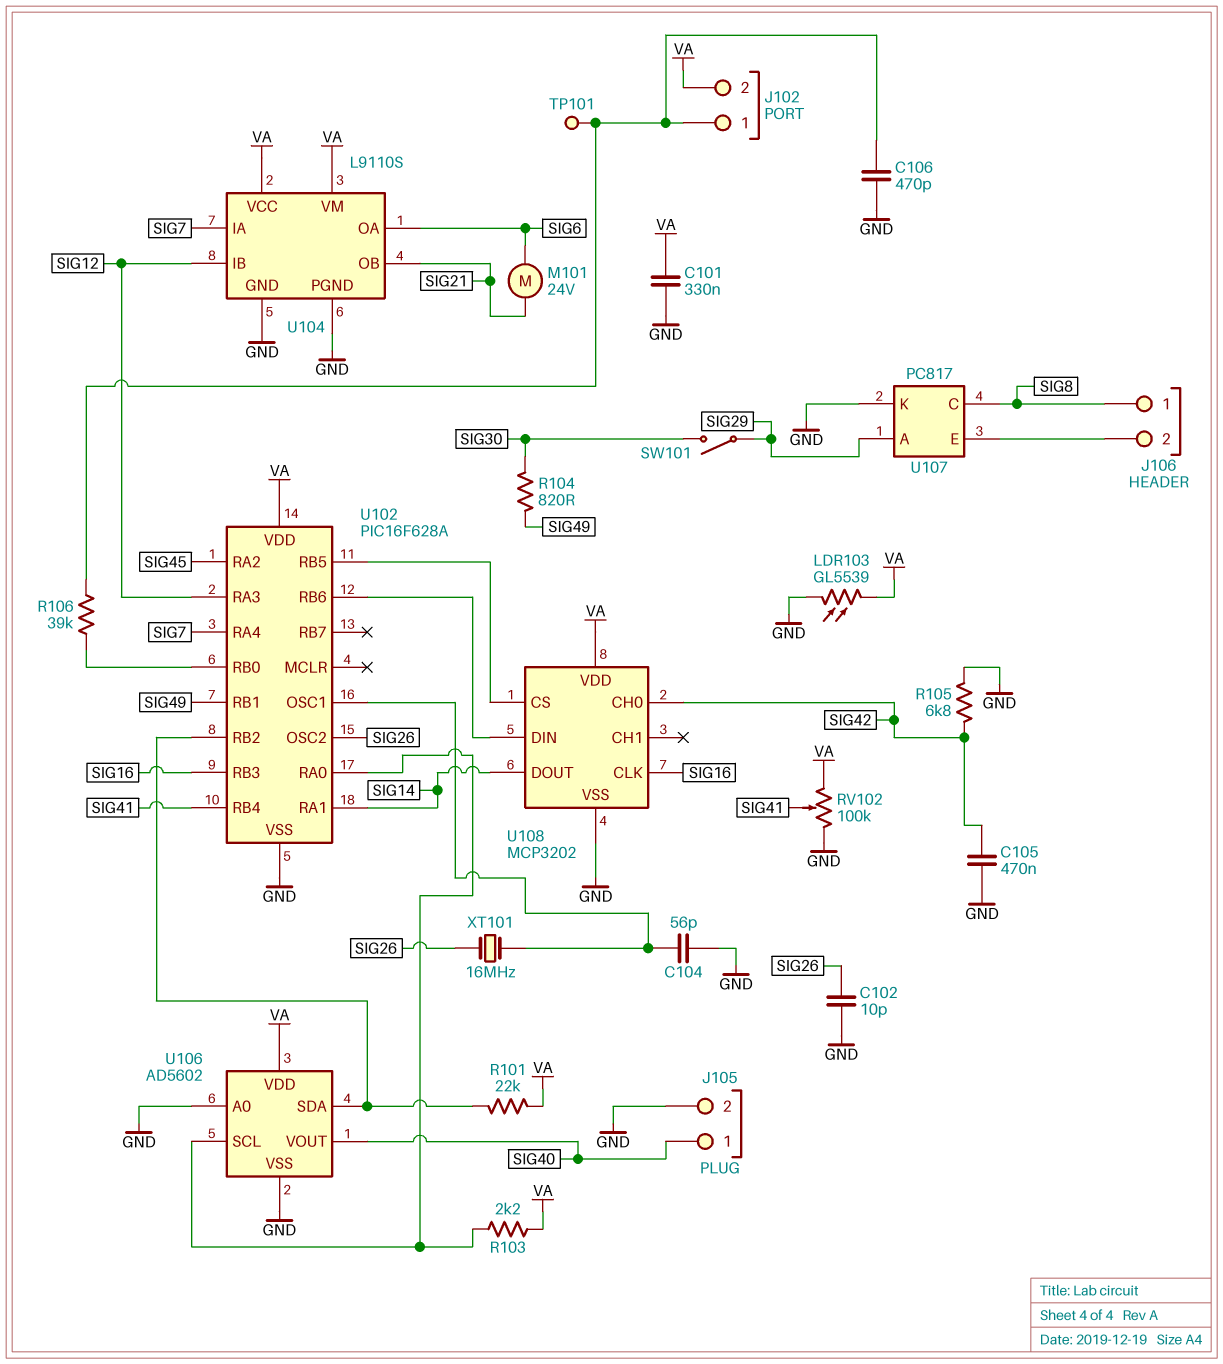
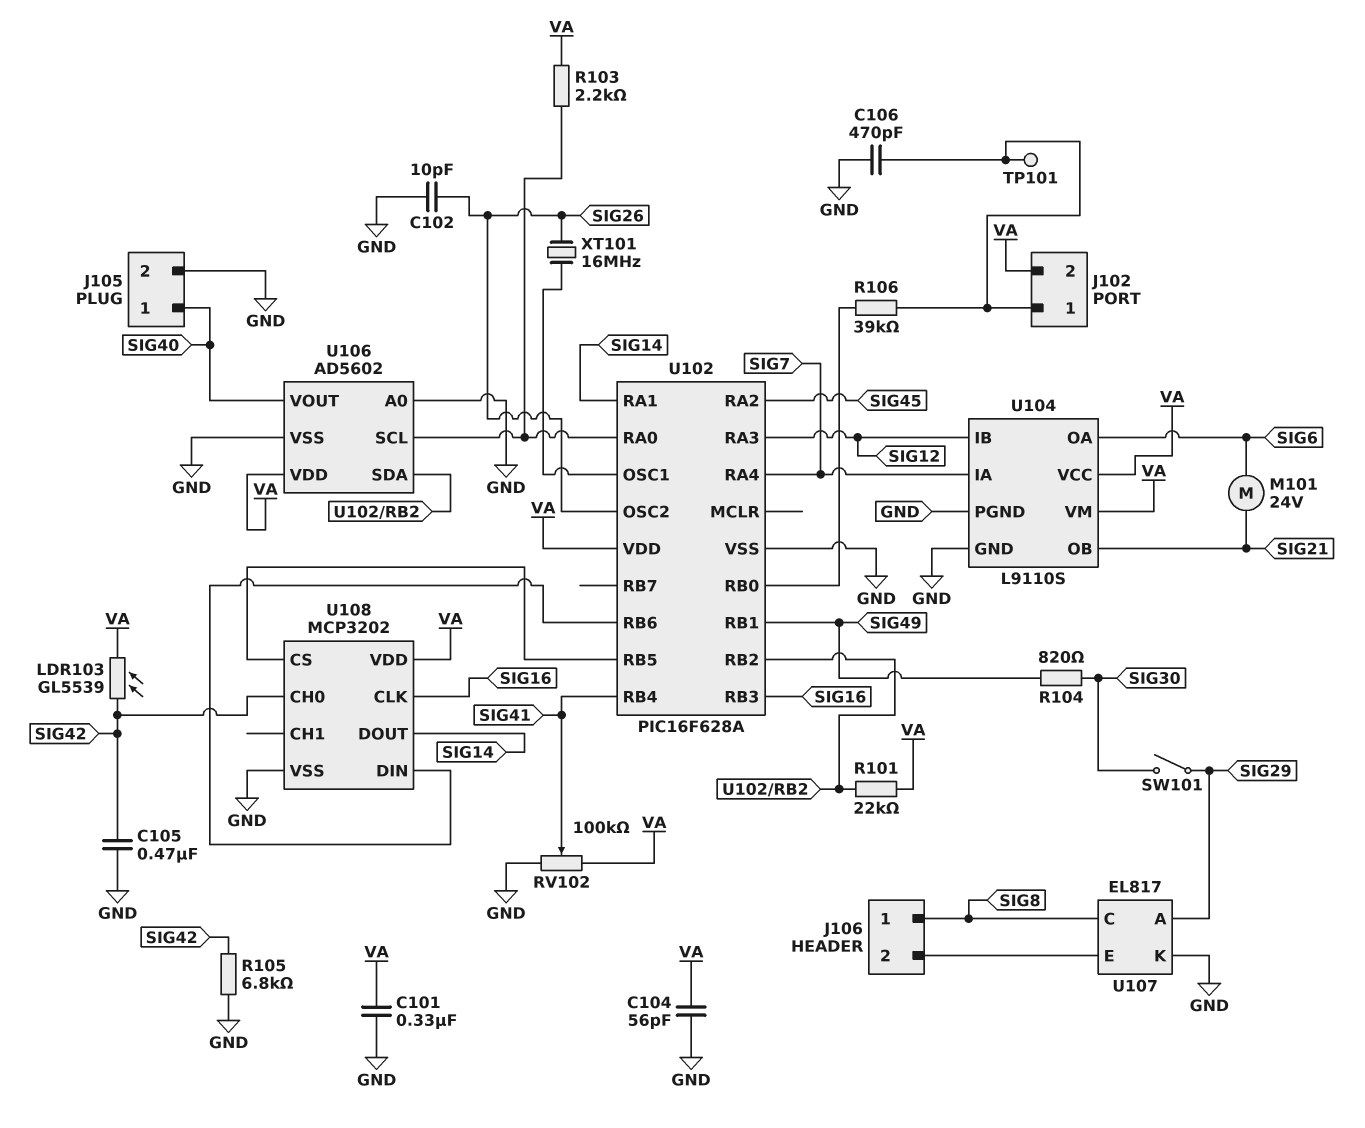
C104: 56pF (GND, U102/OSC1) -> 56pF (GND, VA)
LDR103: GL5539 (GND, VA) -> GL5539 (SIG42, VA)
U107: PC817 -> EL817

